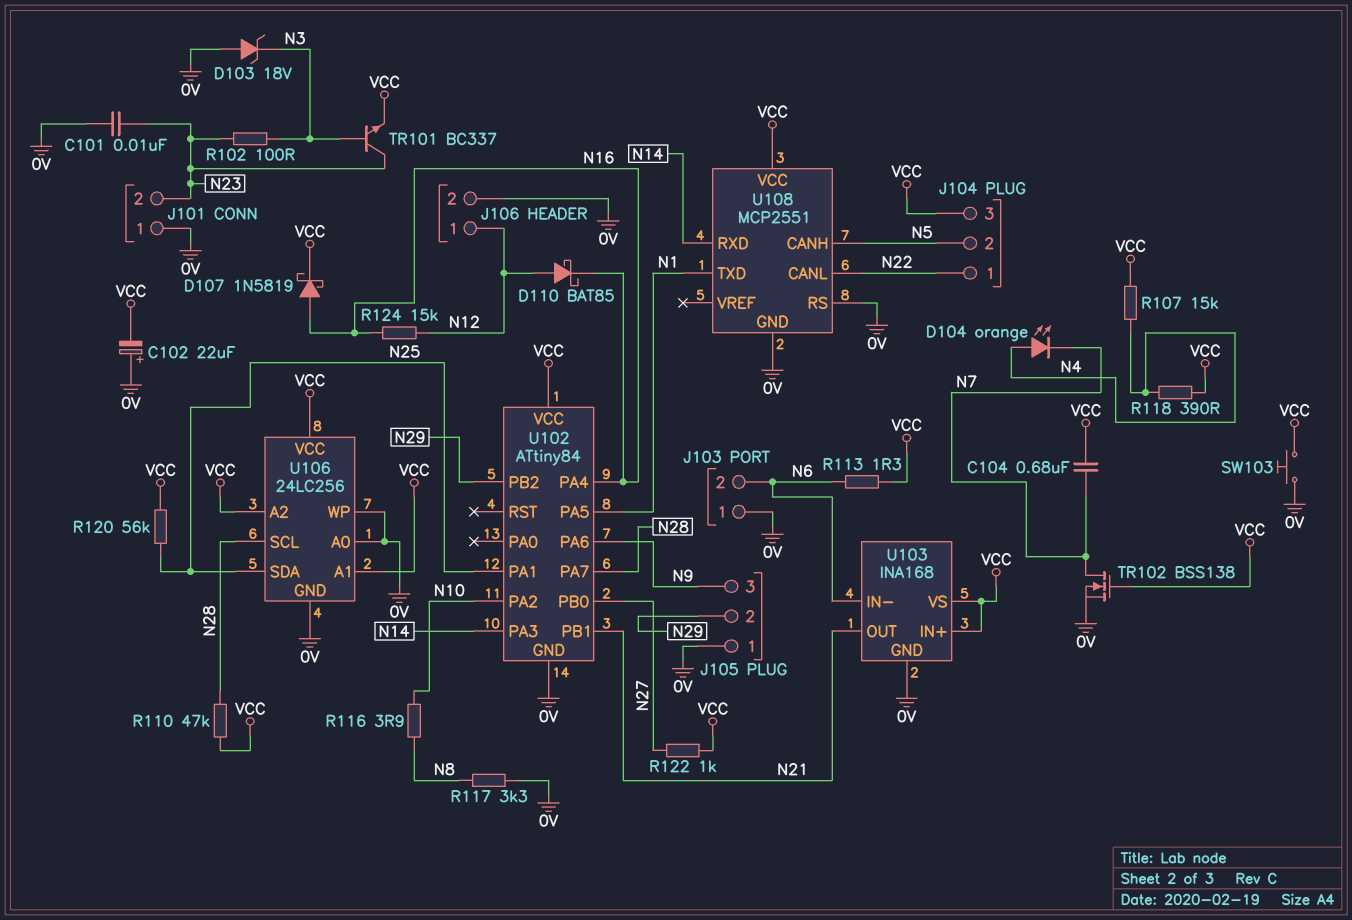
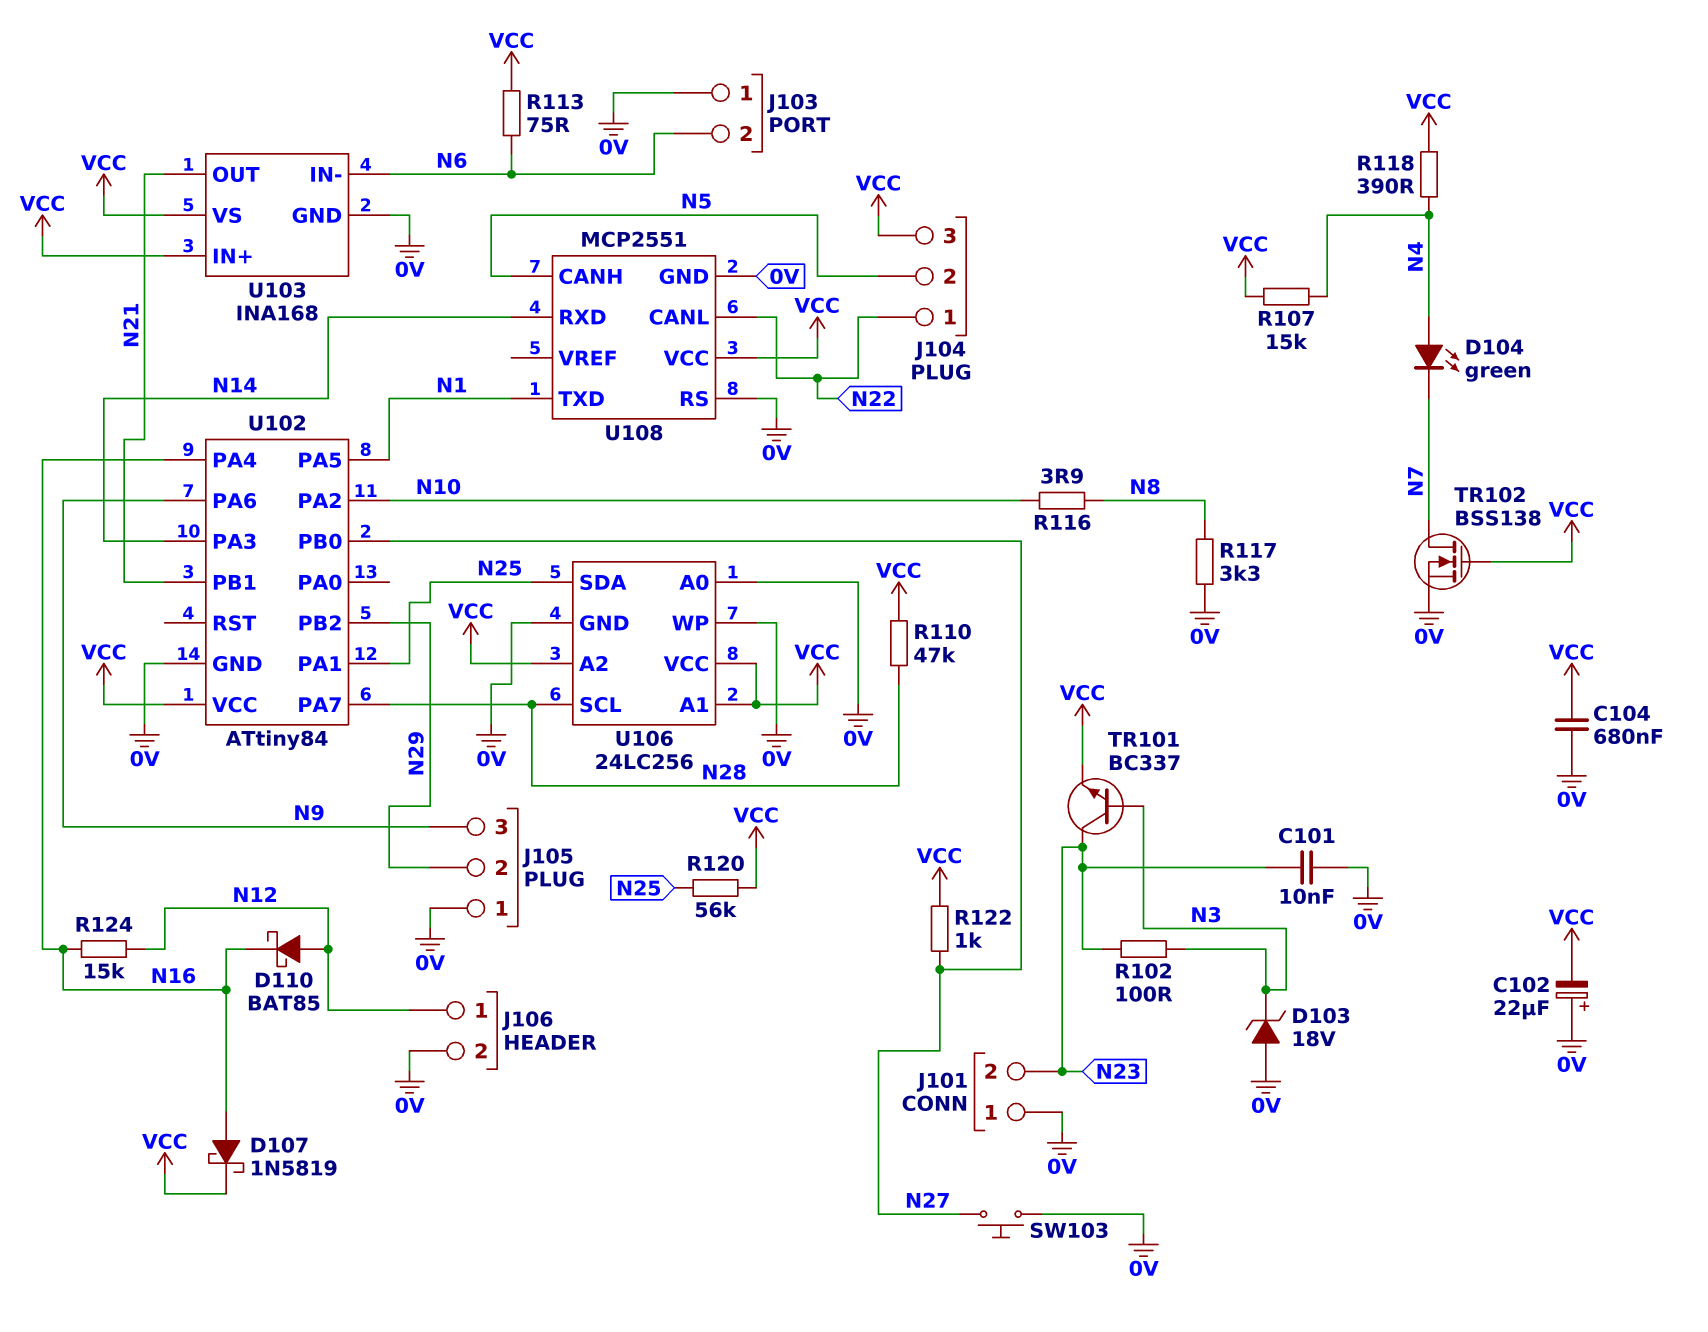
C104: 680nF (N7, VCC) -> 680nF (0V, VCC)
D104: LED orange (A N4, K N7) -> LED green (A N4, K N7)
R113: 1.3 (N6, VCC) -> 75 (N6, VCC)
SW103: button (0V, VCC) -> button (0V, N27)

